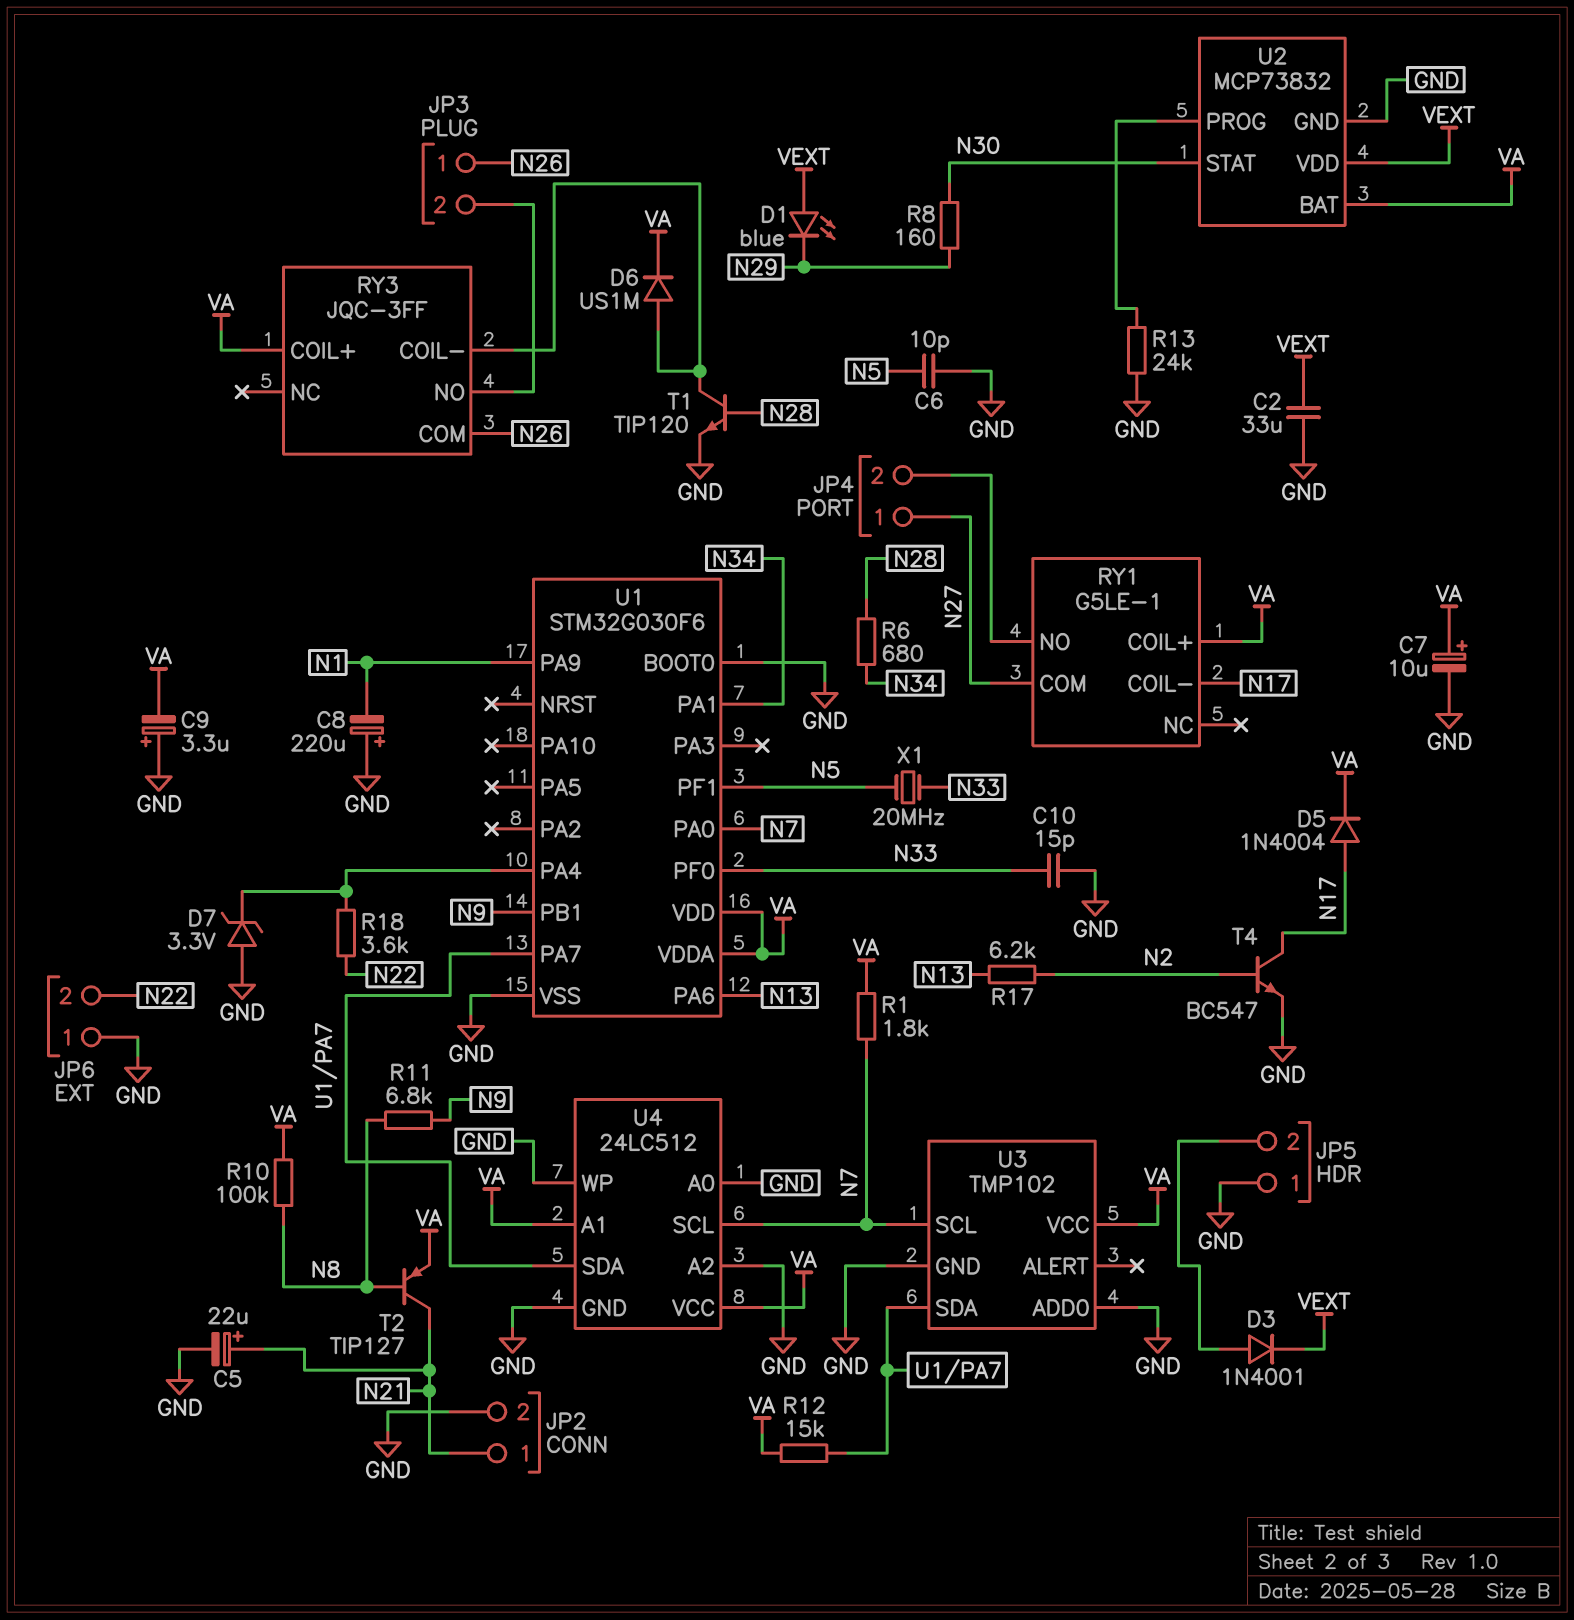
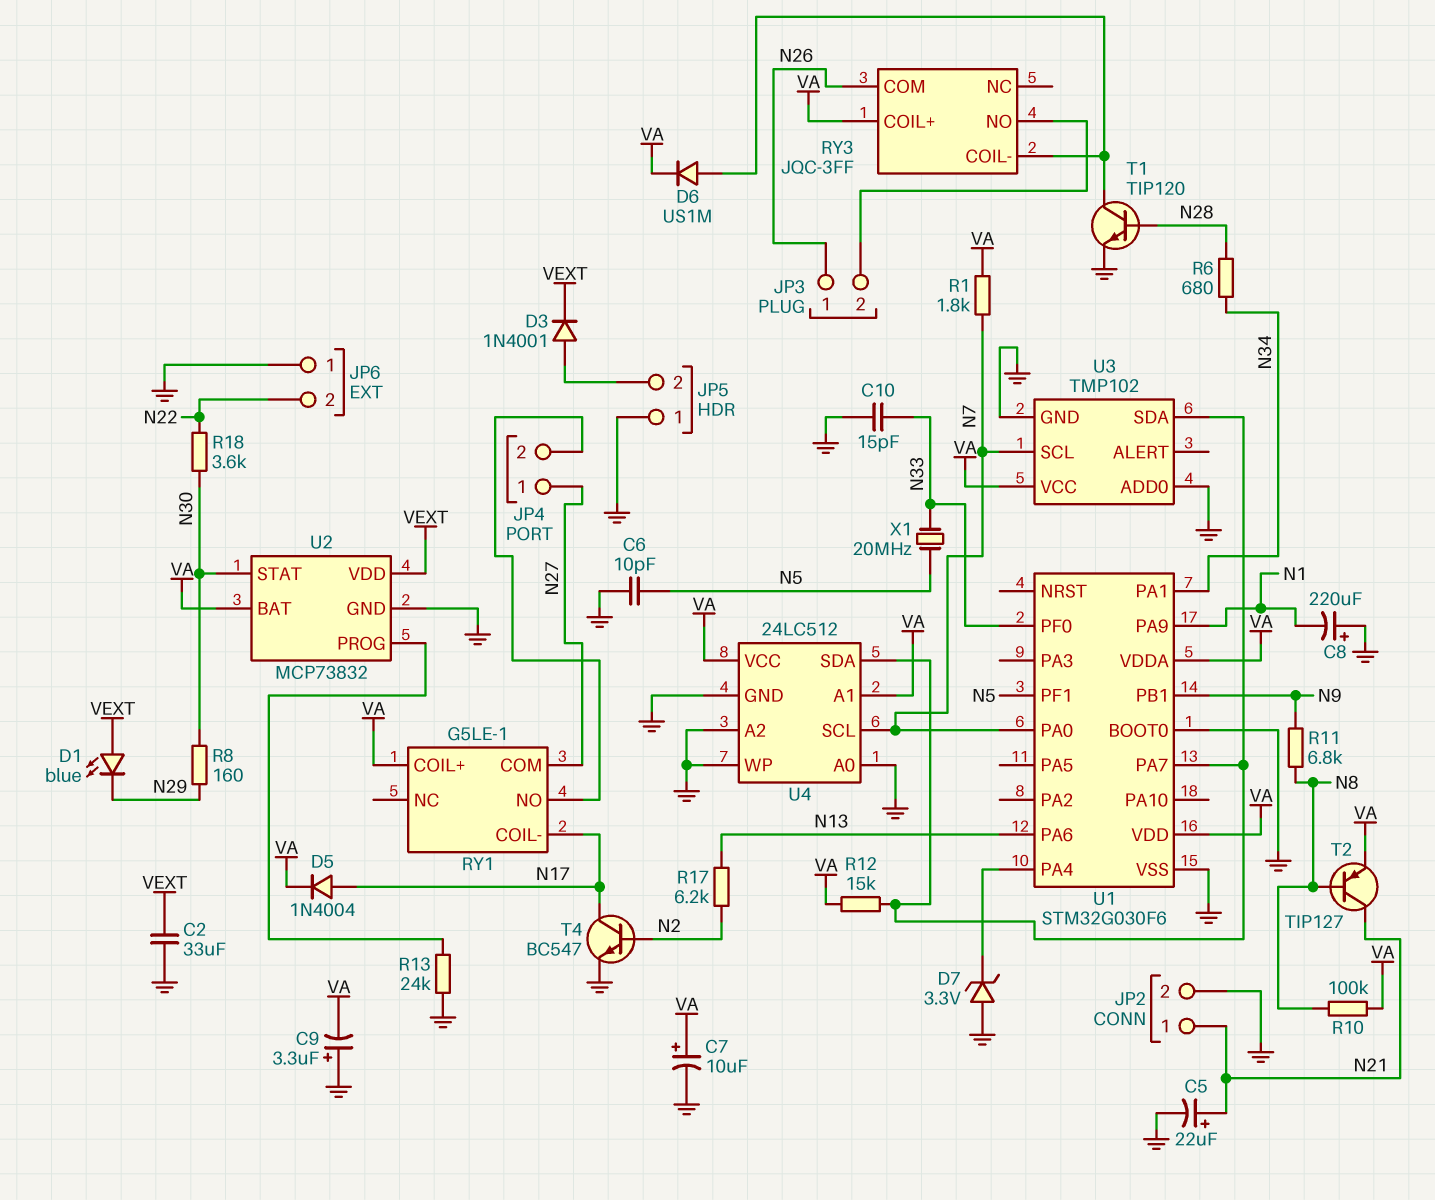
R18: 3.6k (N22, U1/PA4) -> 3.6k (N22, N30)

